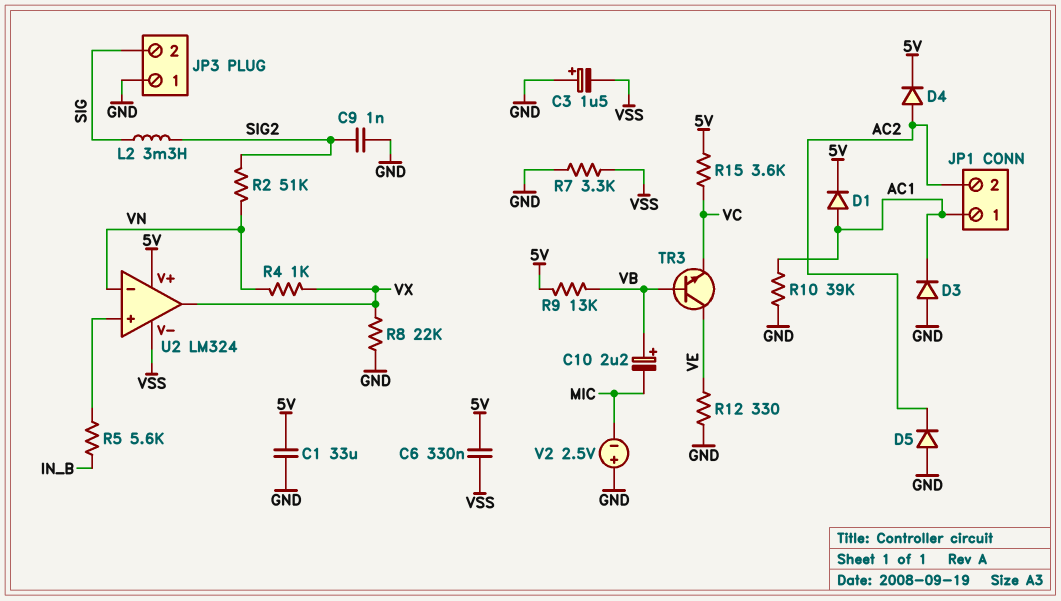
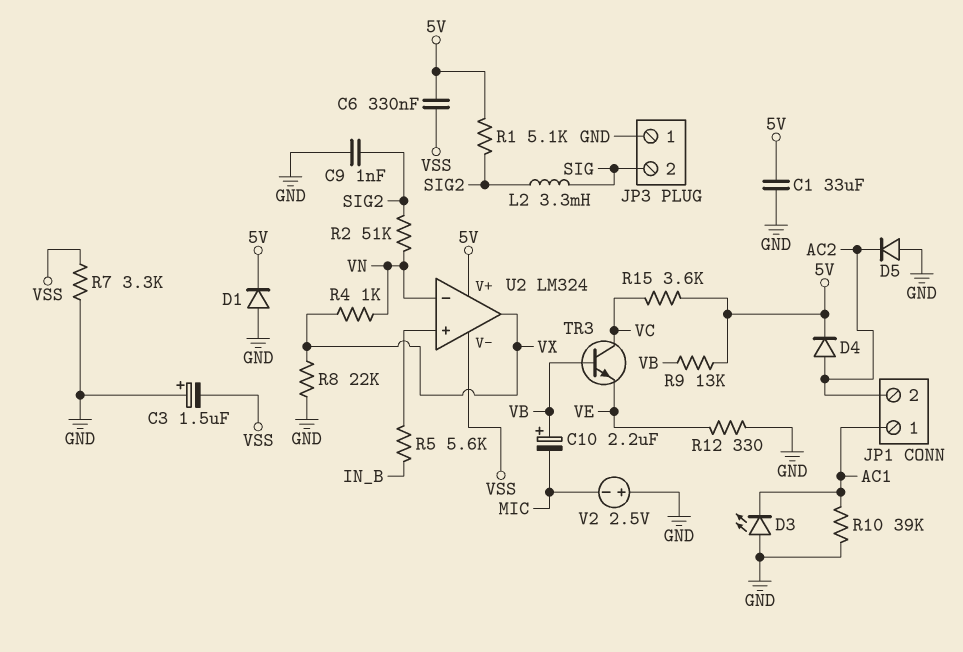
D1: diode (A AC1, K 5V) -> diode (A GND, K 5V)
D3: diode (A GND, K AC1) -> LED (A GND, K AC1)
R1: none -> 5.1k (5V, SIG2)
TR3: NPN (B VB, C VE, E VC) -> NPN (B VB, C VC, E VE)

